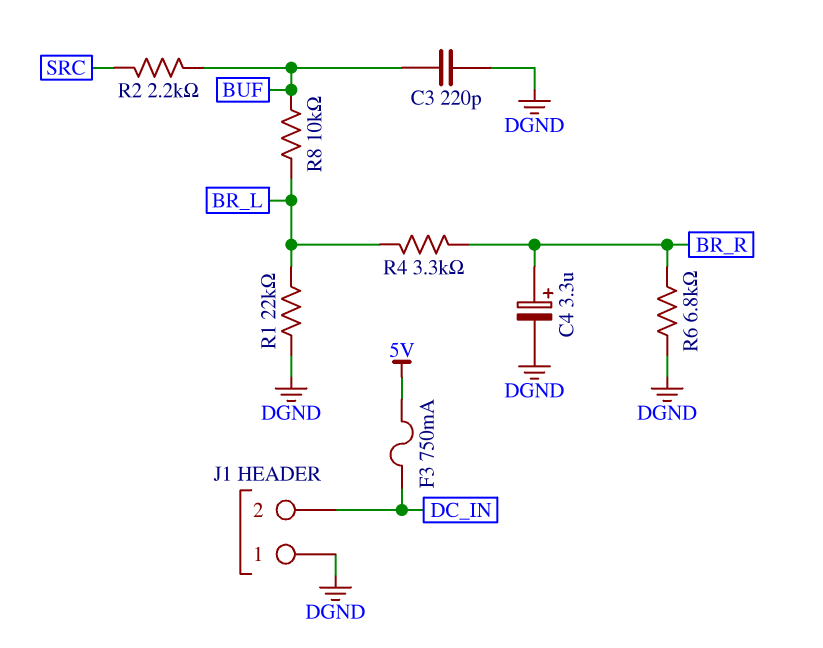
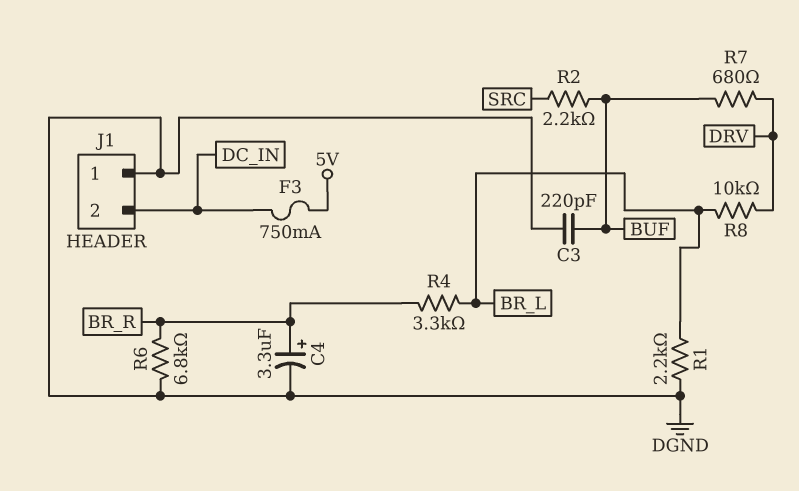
R1: 22k (BR_L, DGND) -> 2.2k (BR_L, DGND)
R7: none -> 680 (BUF, DRV)
R8: 10k (BR_L, BUF) -> 10k (BR_L, DRV)

